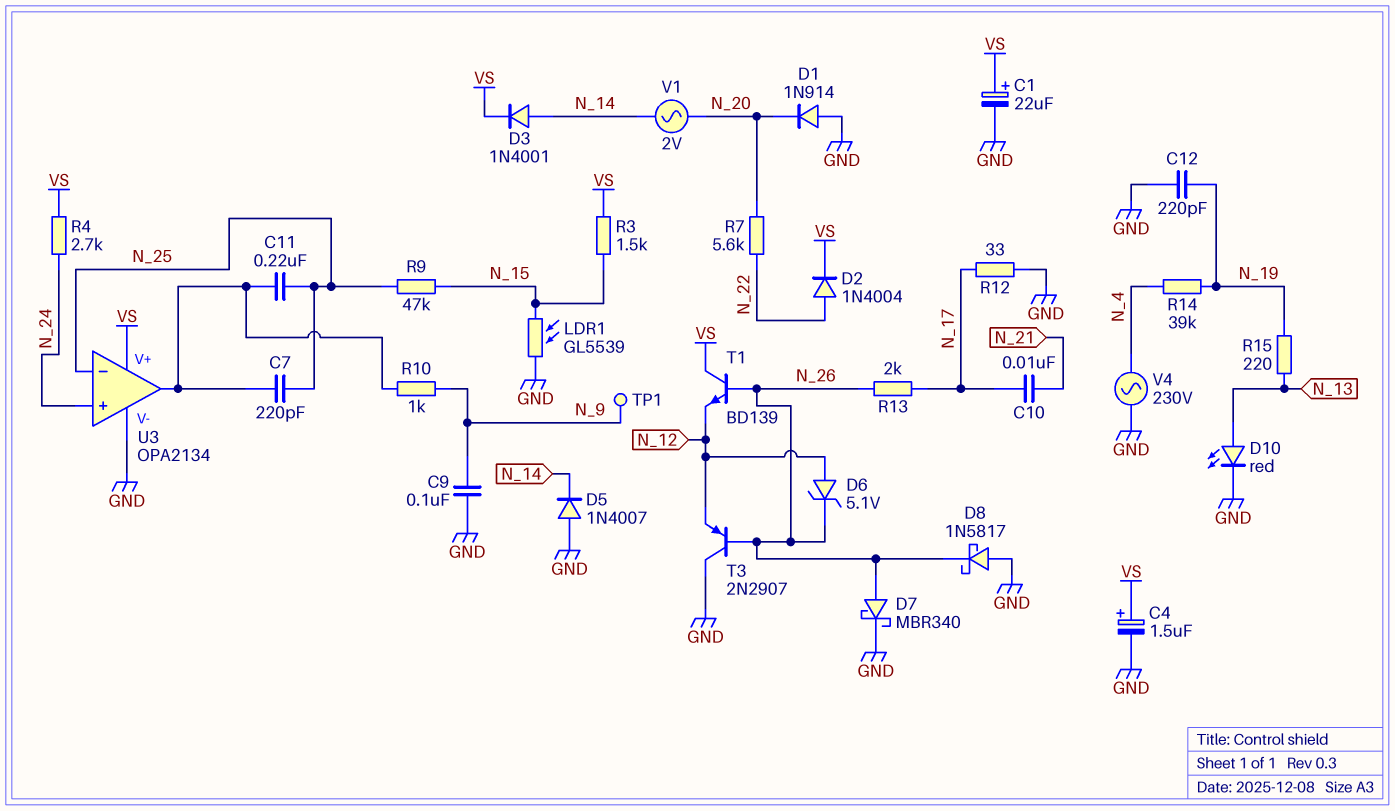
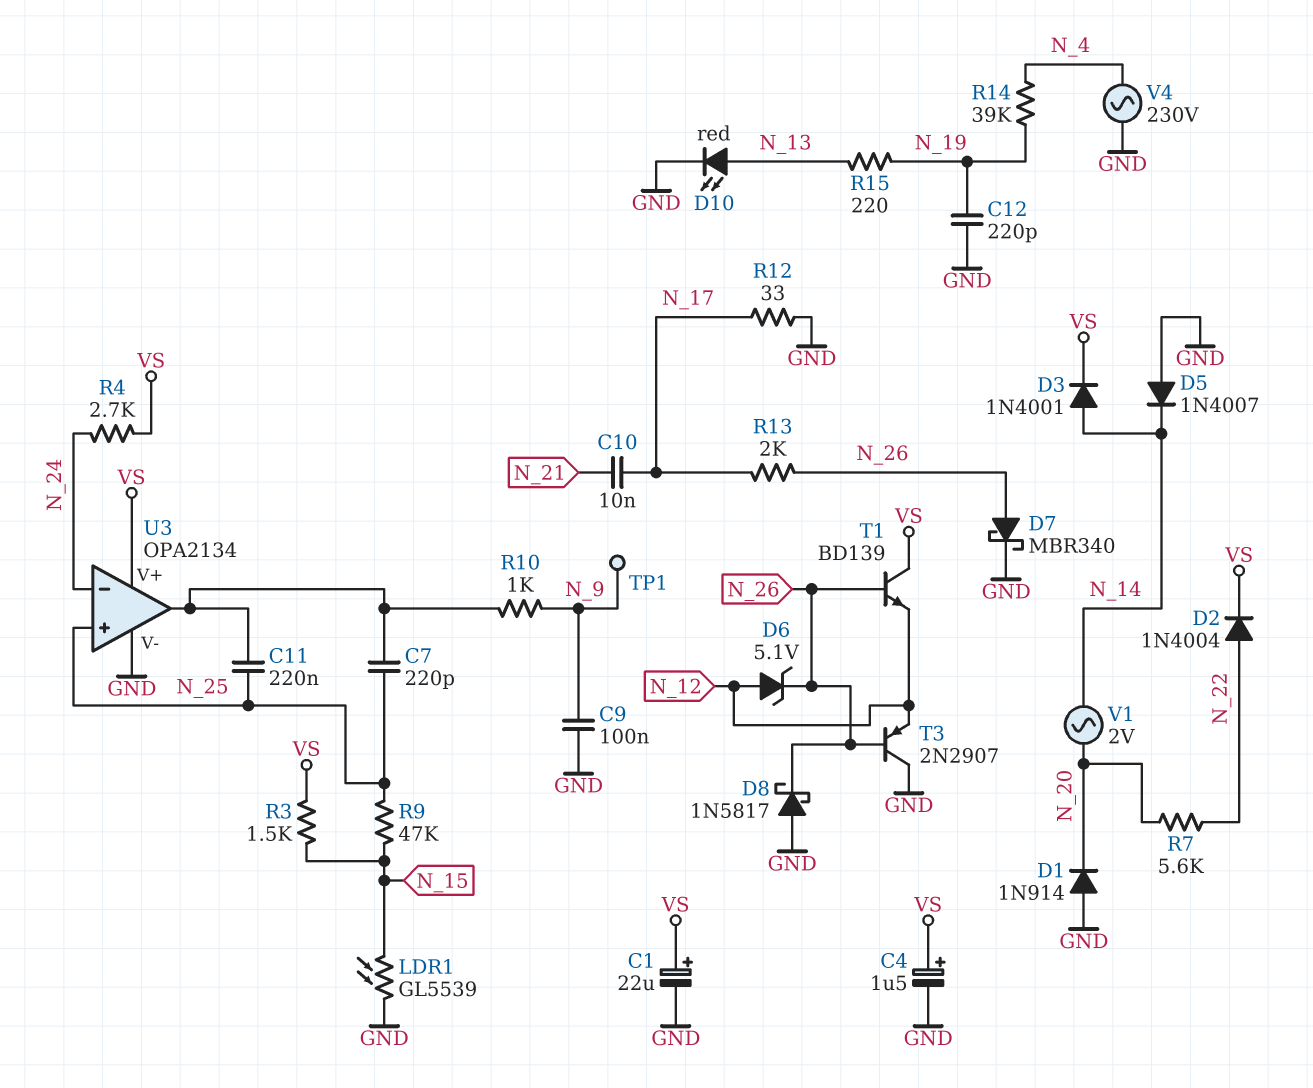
U3 pin in+: N_24 -> N_25
U3 pin in-: N_25 -> N_24

